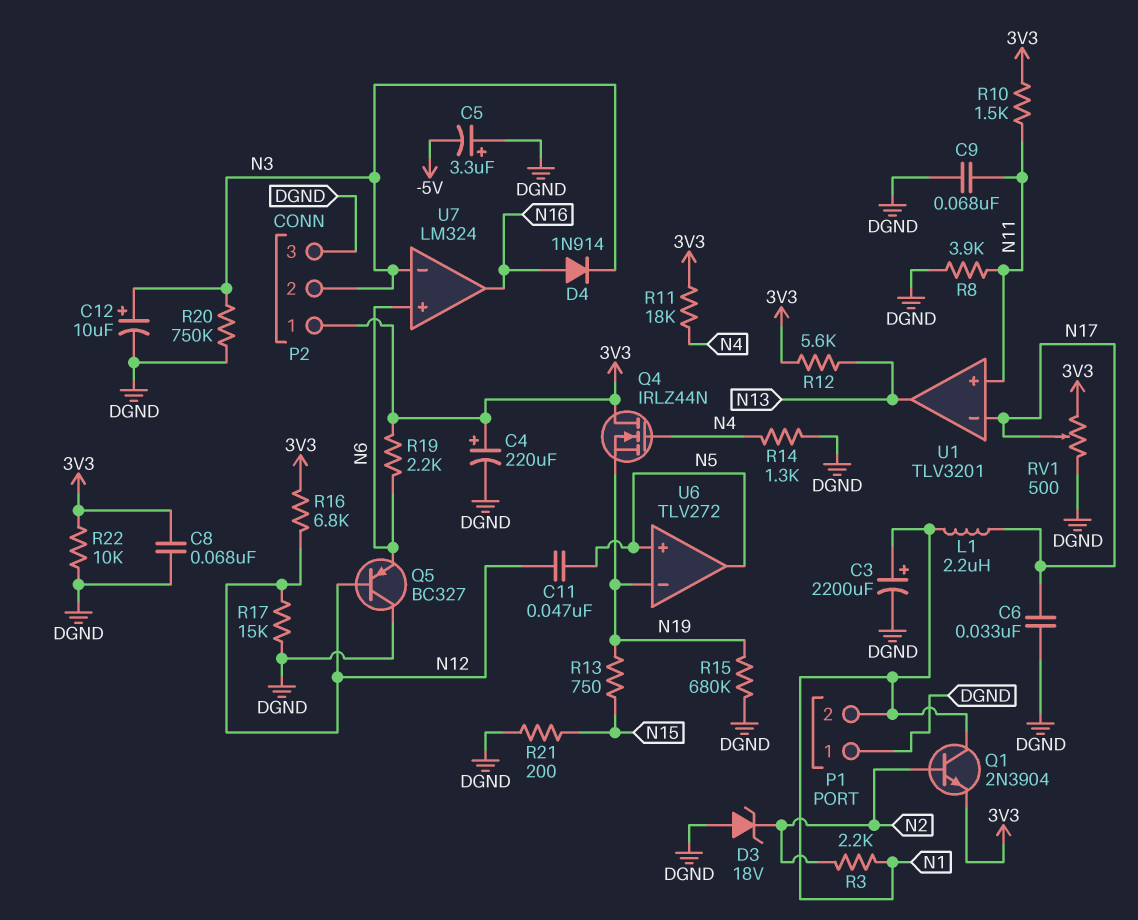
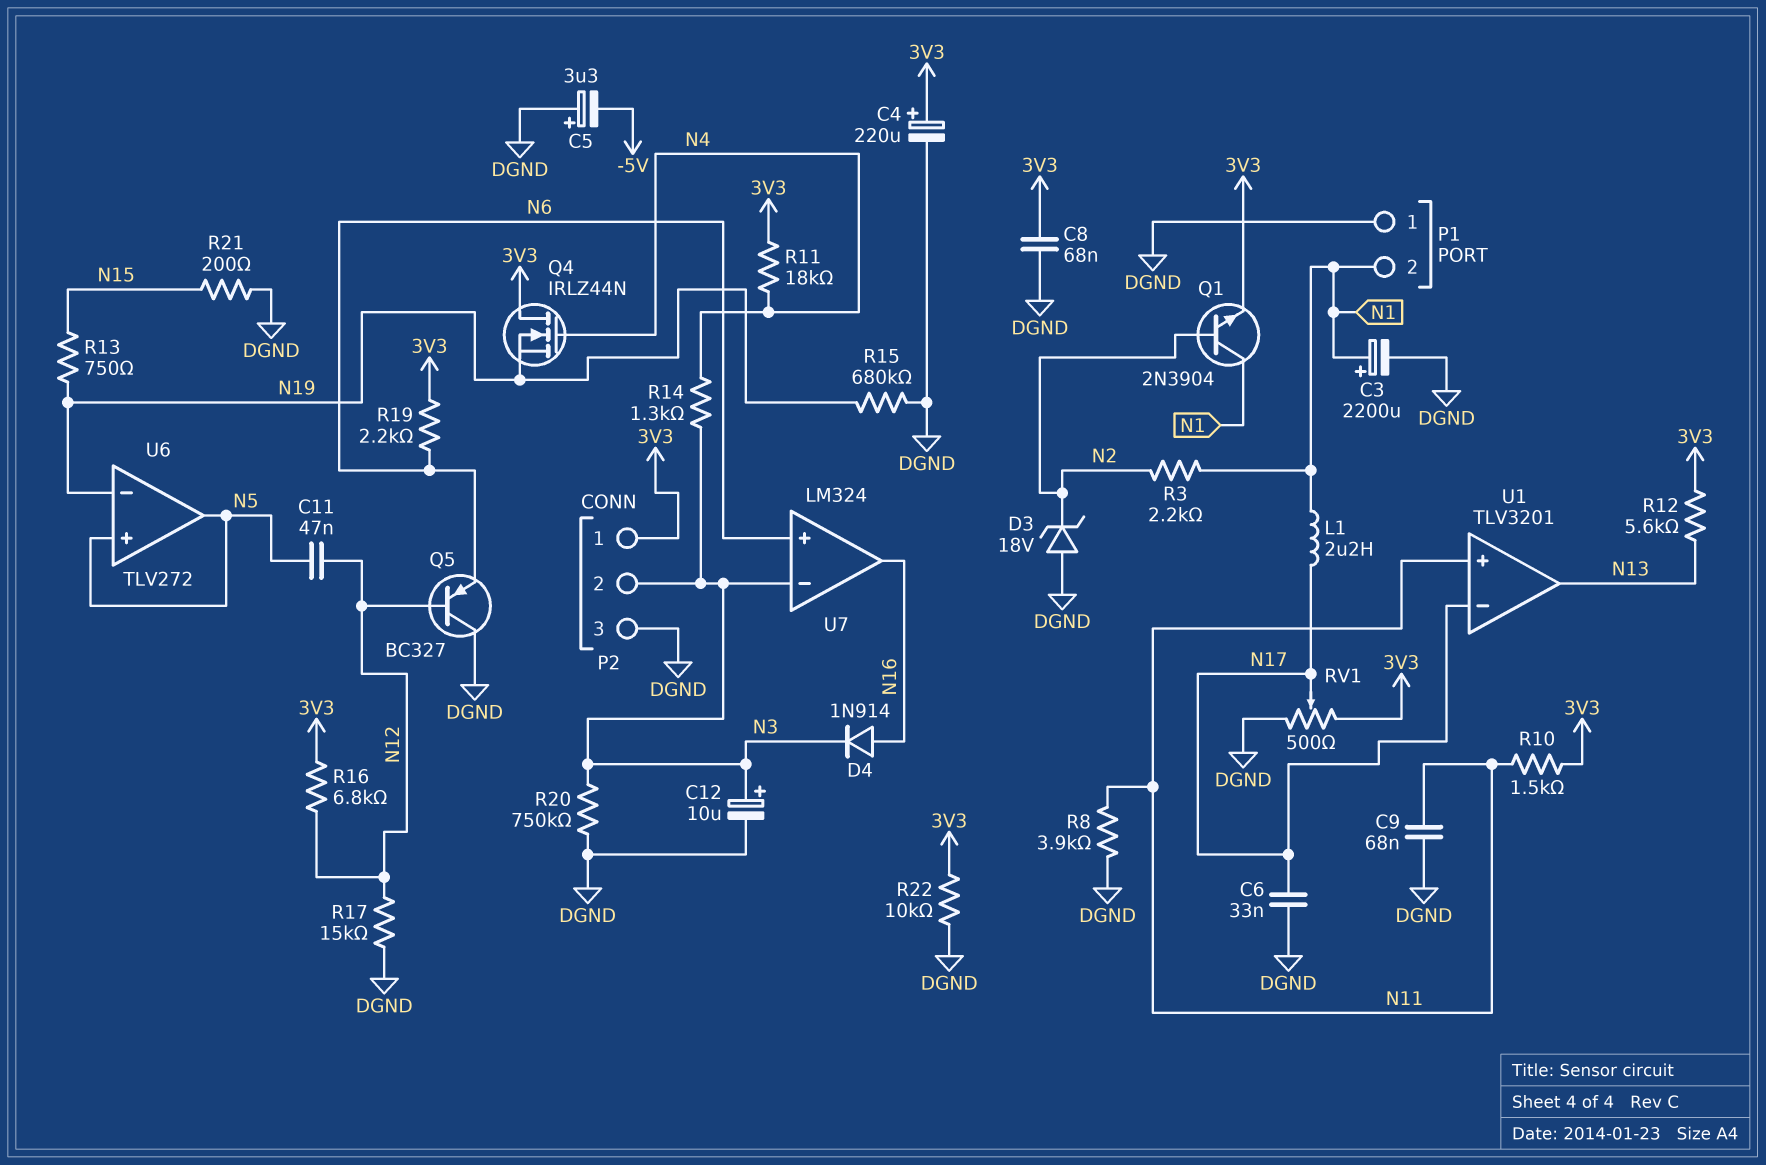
R14: 1.3k (DGND, N4) -> 1.3k (N3, N4)

